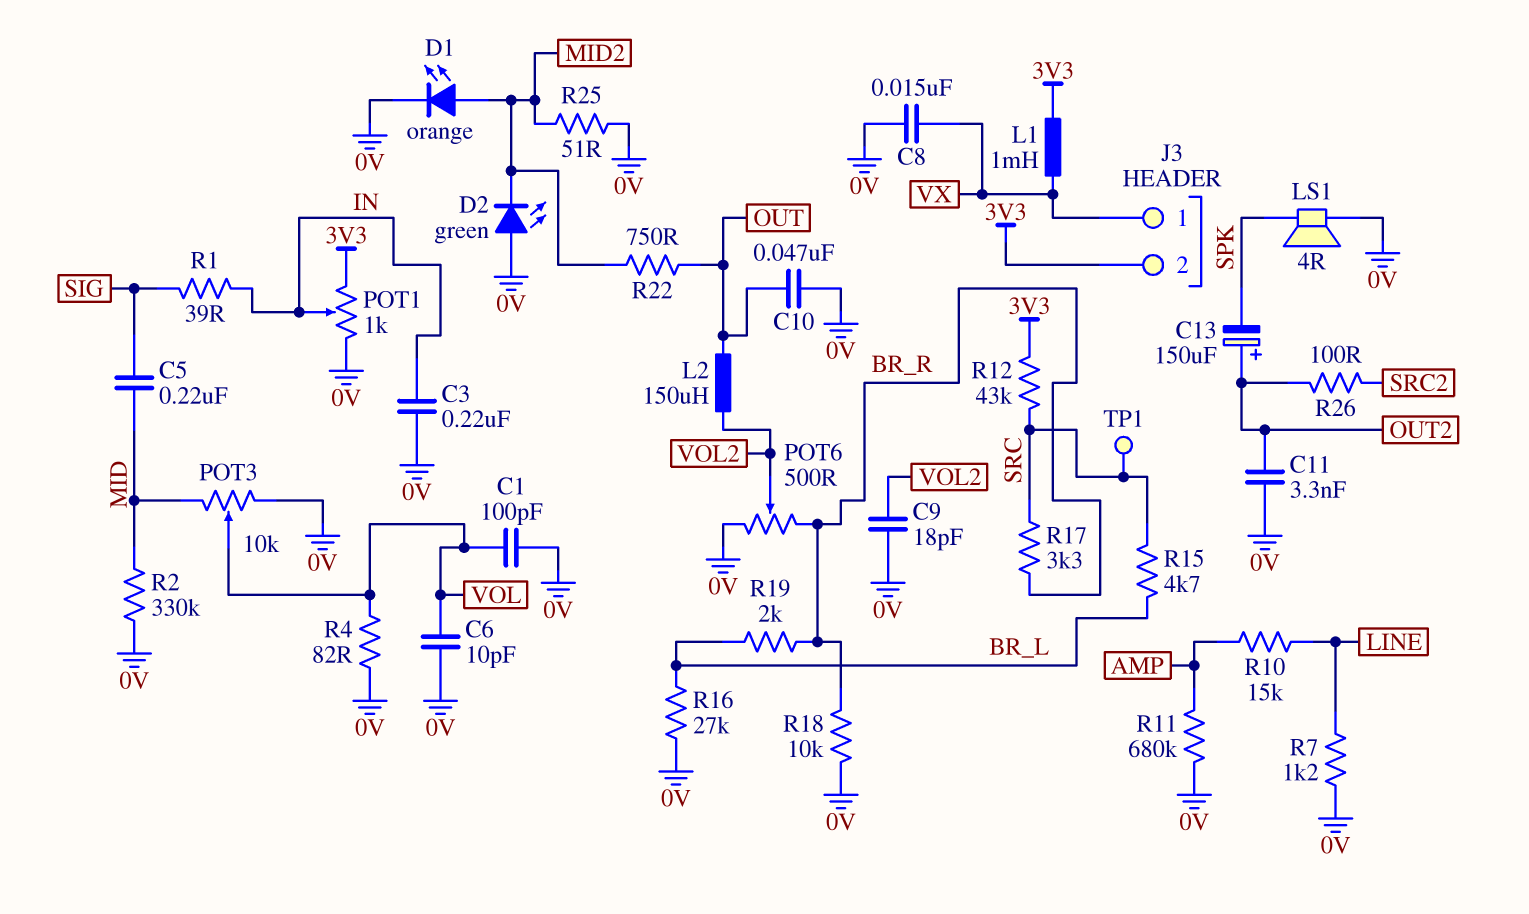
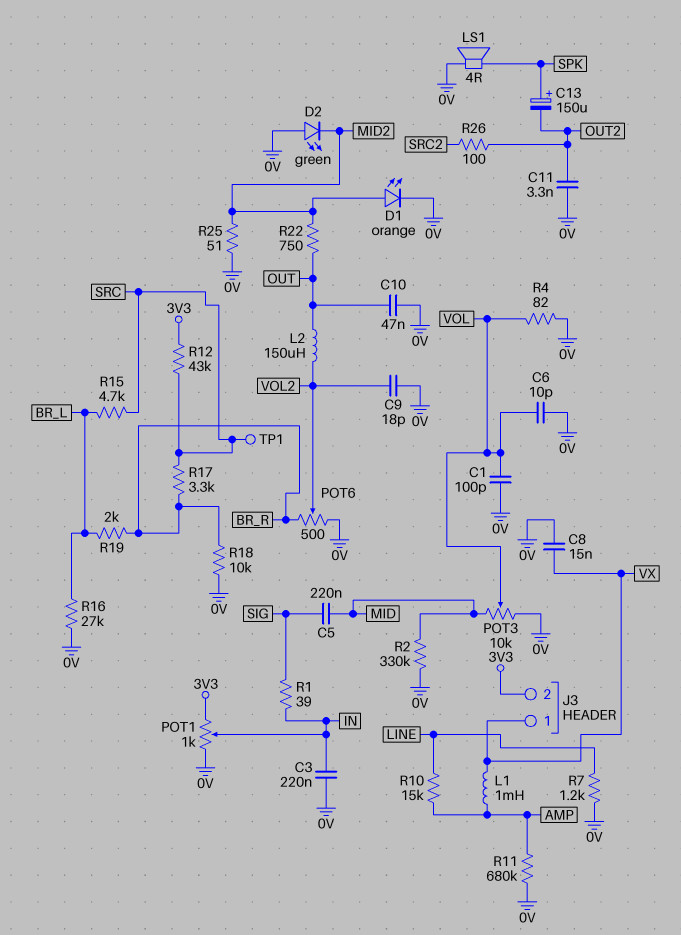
C13: 150uF (plus OUT2, minus SPK) -> 150uF (plus SPK, minus OUT2)
L1: 1mH (3V3, VX) -> 1mH (AMP, VX)

